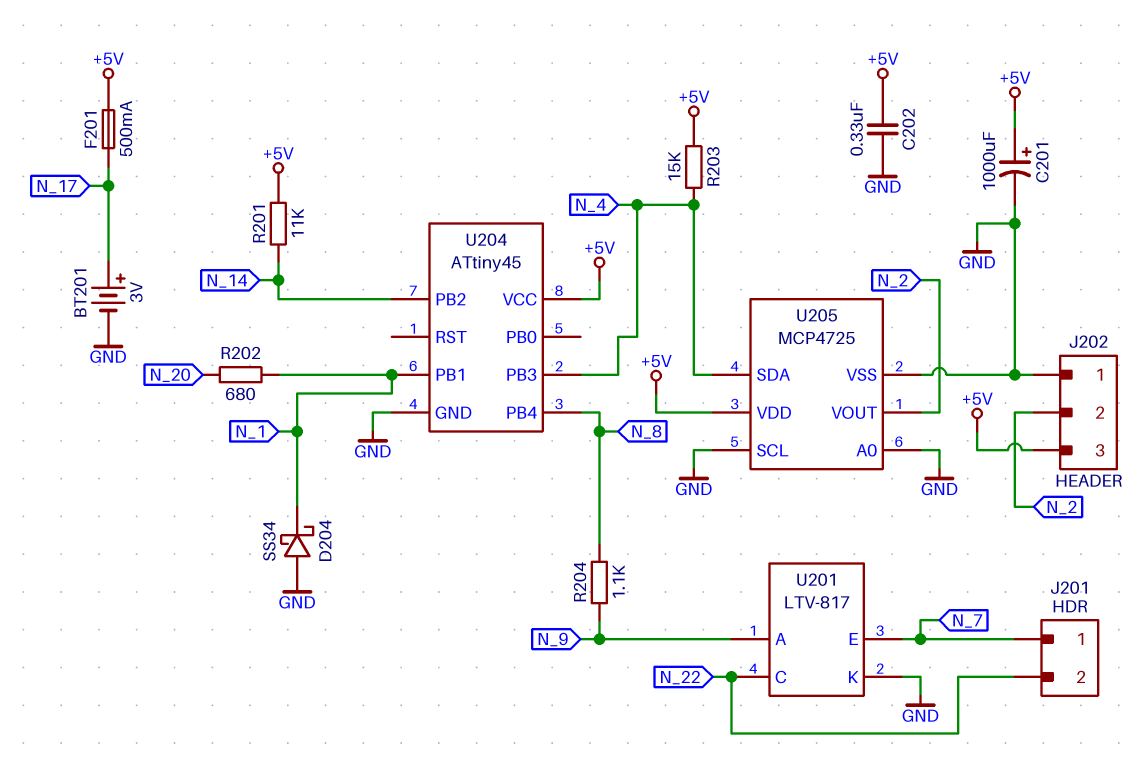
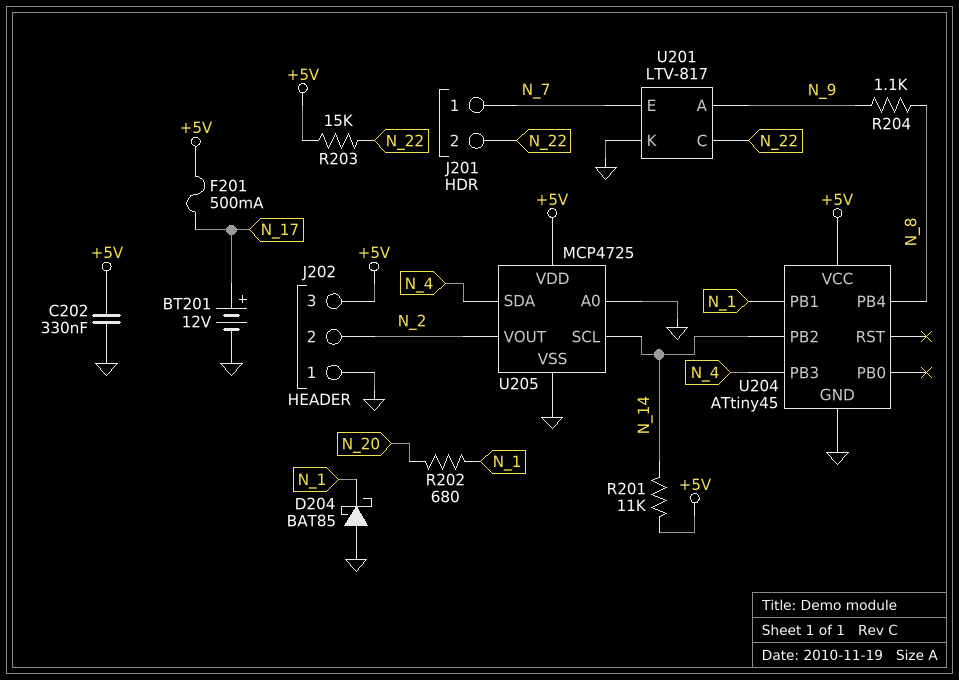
BT201: 3V (plus N_17, minus GND) -> 12V (plus N_17, minus GND)
C201: 1000uF (plus +5V, minus GND) -> none
D204: schottky SS34 (A GND, K N_1) -> schottky BAT85 (A GND, K N_1)
R203: 15k (+5V, N_4) -> 15k (+5V, N_22)
U205 pin SCL: GND -> N_14

